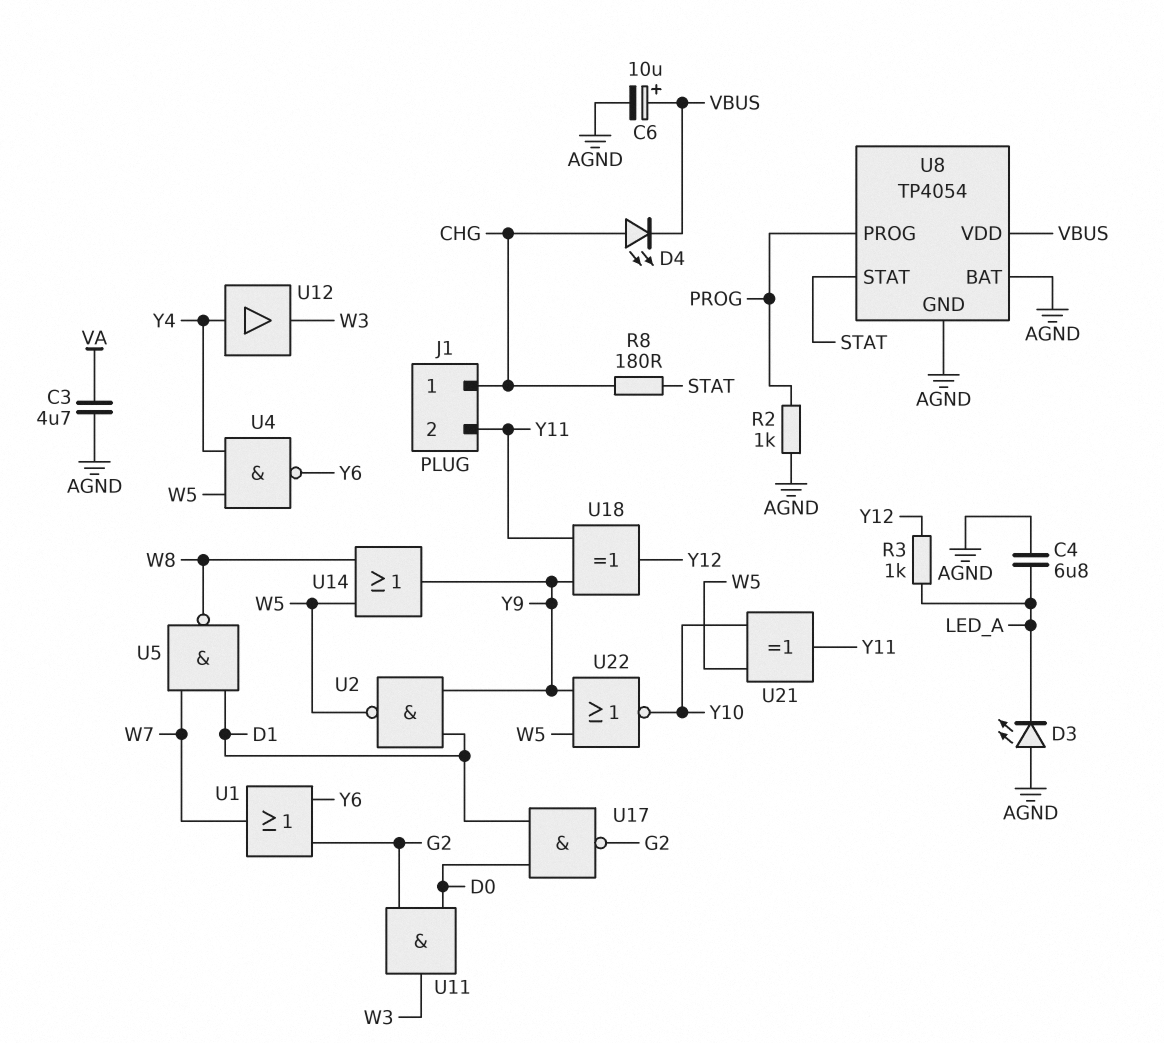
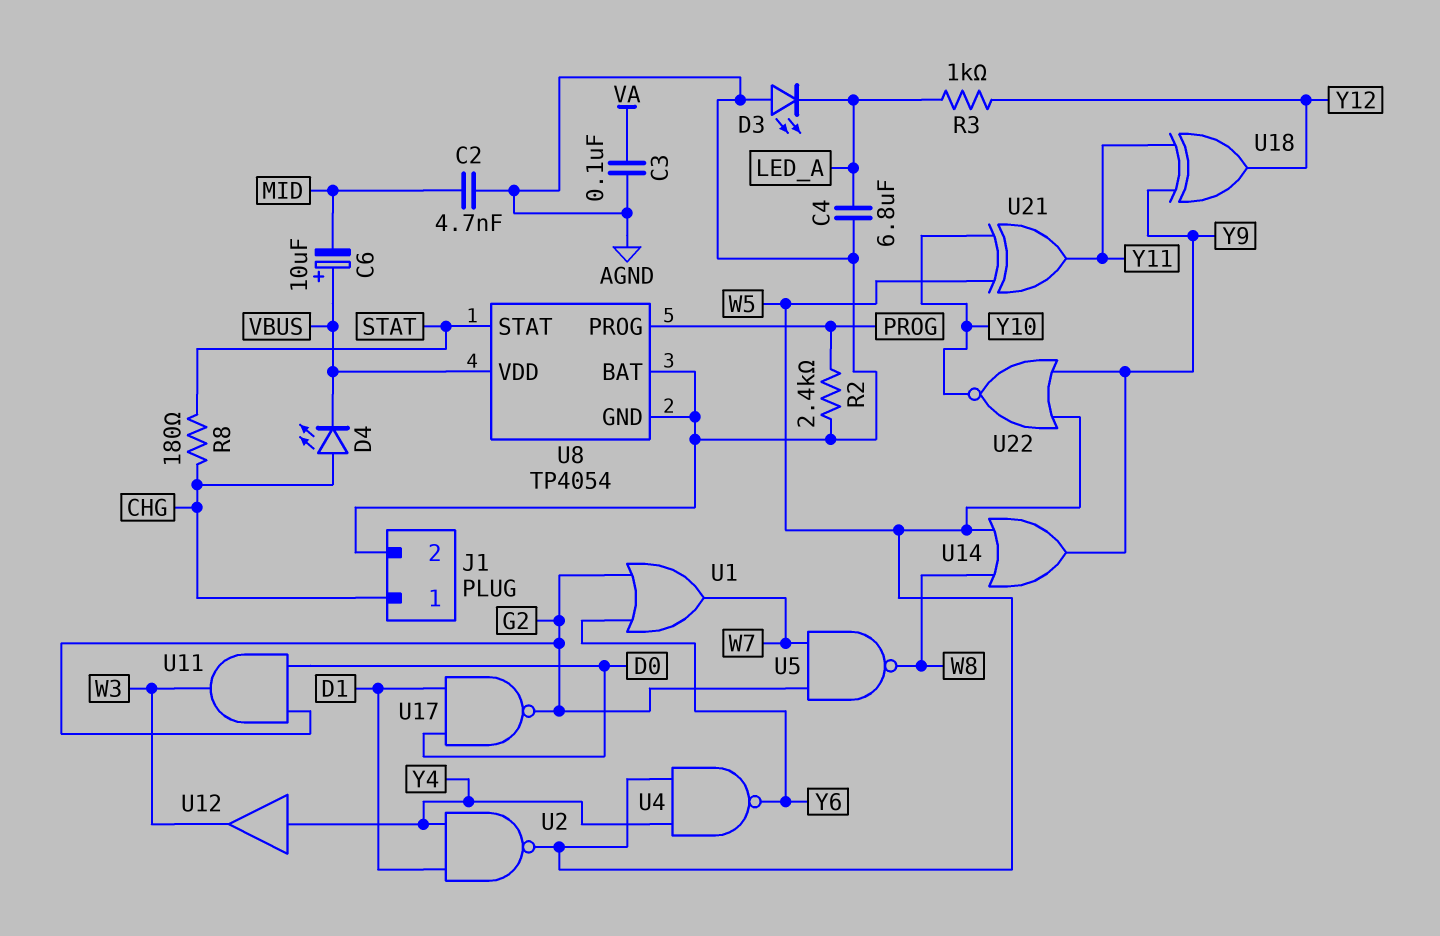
C2: none -> 4.7nF (AGND, MID)
C3: 4.7uF (AGND, VA) -> 100nF (AGND, VA)
C6: 10uF (plus VBUS, minus AGND) -> 10uF (plus VBUS, minus MID)
J1 pin 2: Y11 -> AGND
R2: 1k (AGND, PROG) -> 2.4k (AGND, PROG)
U2: NAND (in D1, in Y9, out W5) -> NAND (in D1, in Y4, out W5)
U5: NAND (in D1, in W7, out W8) -> NAND (in G2, in W7, out W8)

